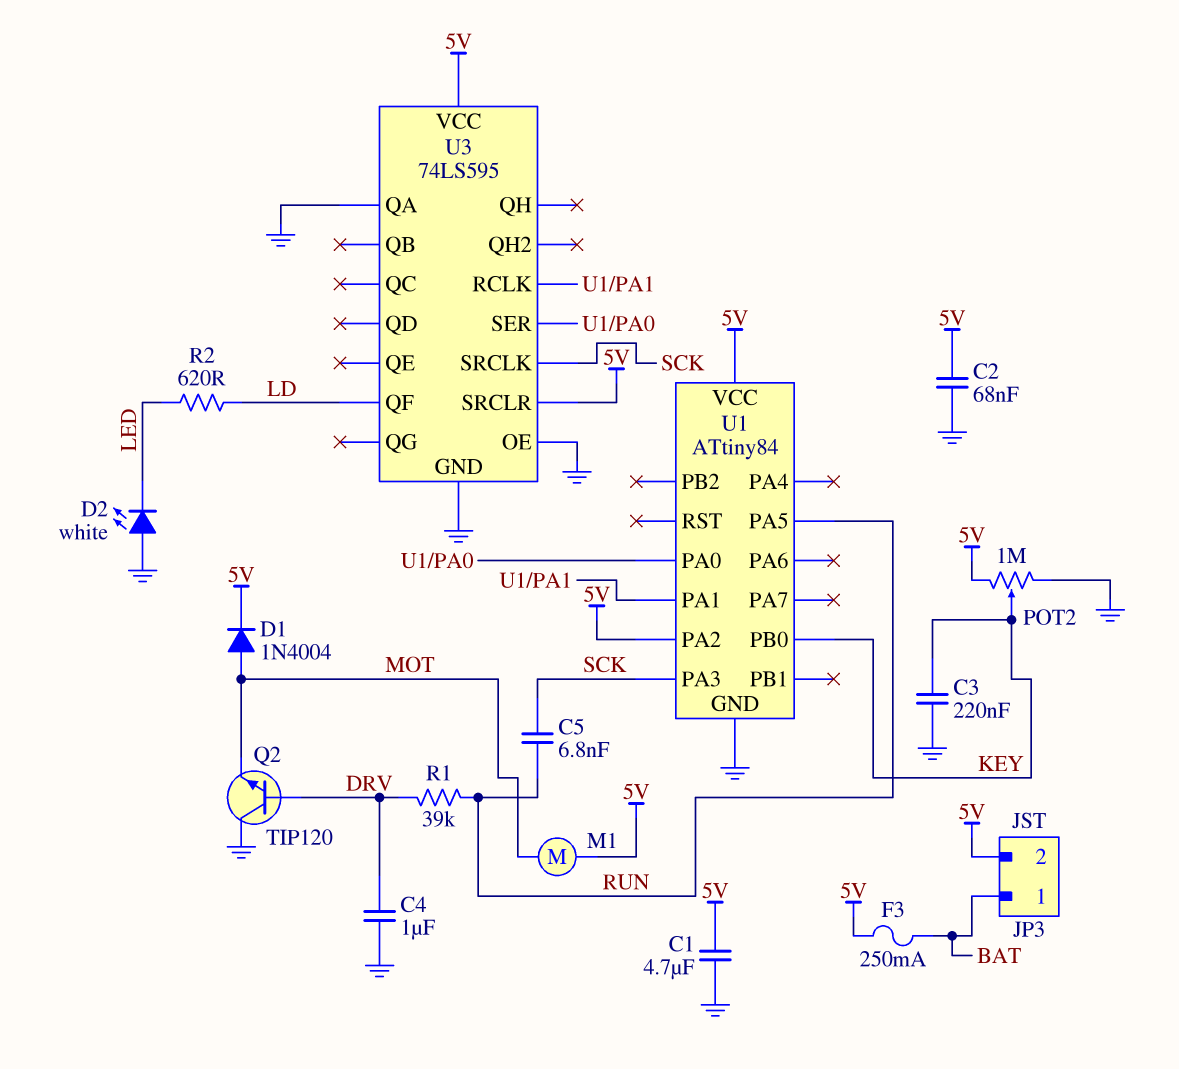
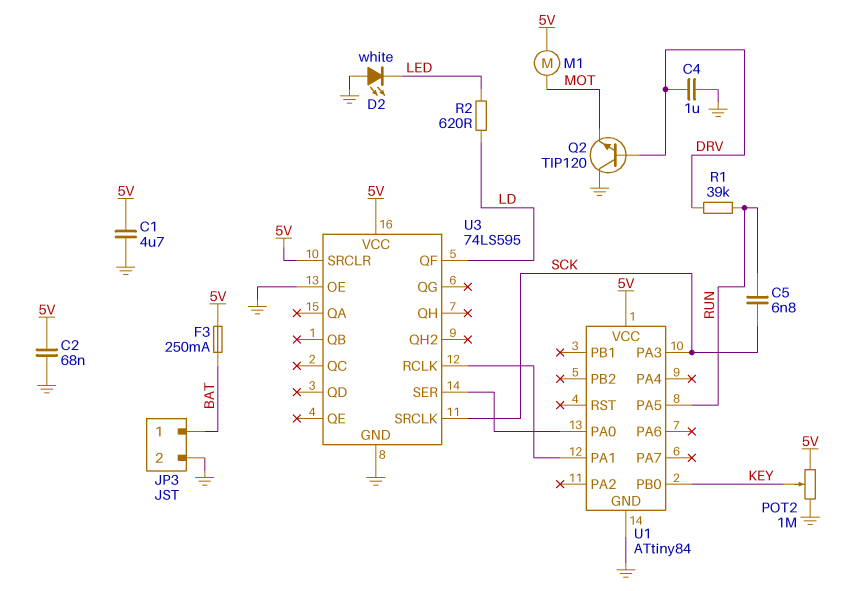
C3: 220nF (GND, KEY) -> none
D1: diode 1N4004 (A MOT, K 5V) -> none
JP3 pin 2: 5V -> GND
U1 pin PA2: 5V -> none
U3 pin QA: GND -> none

